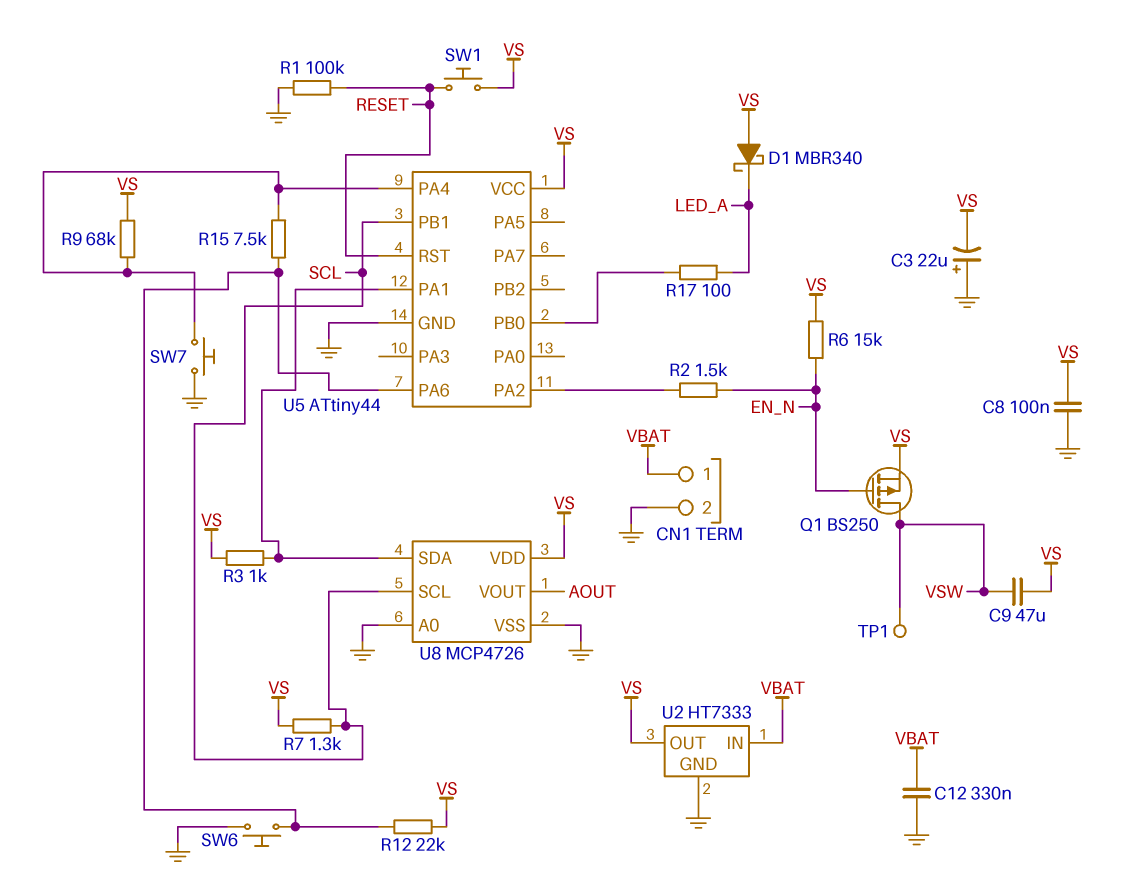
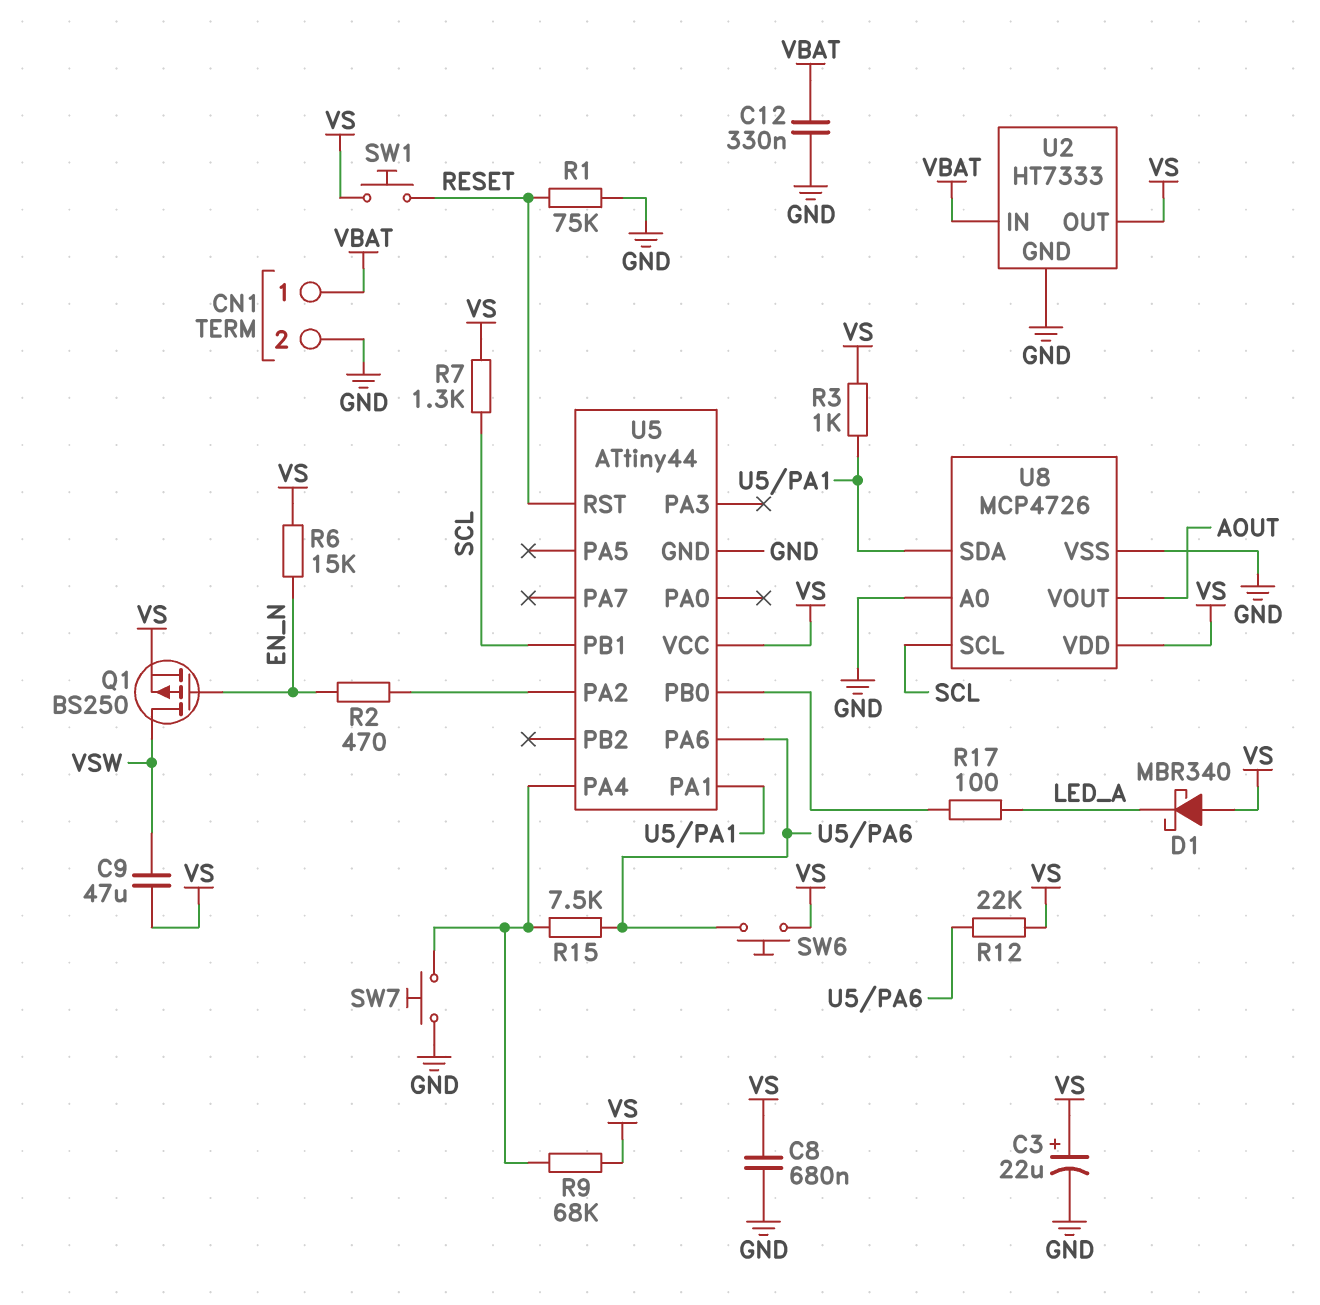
C3: 22uF (plus GND, minus VS) -> 22uF (plus VS, minus GND)
C8: 100nF (GND, VS) -> 680nF (GND, VS)
R1: 100k (GND, RESET) -> 75k (GND, RESET)
R2: 1.5k (EN_N, U5/PA2) -> 470 (EN_N, U5/PA2)
SW6: button (GND, U5/PA6) -> button (U5/PA6, VS)
TP1: test point (VSW) -> none

